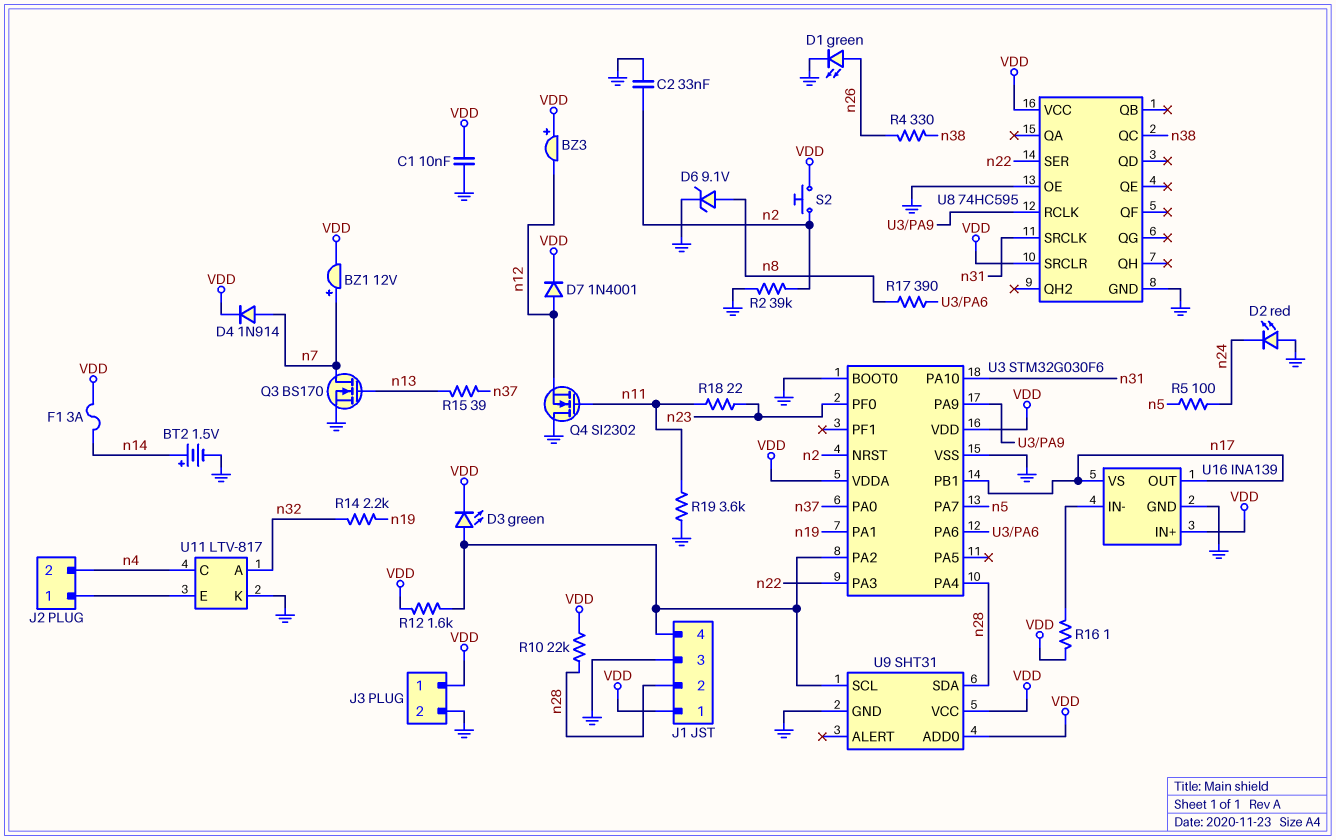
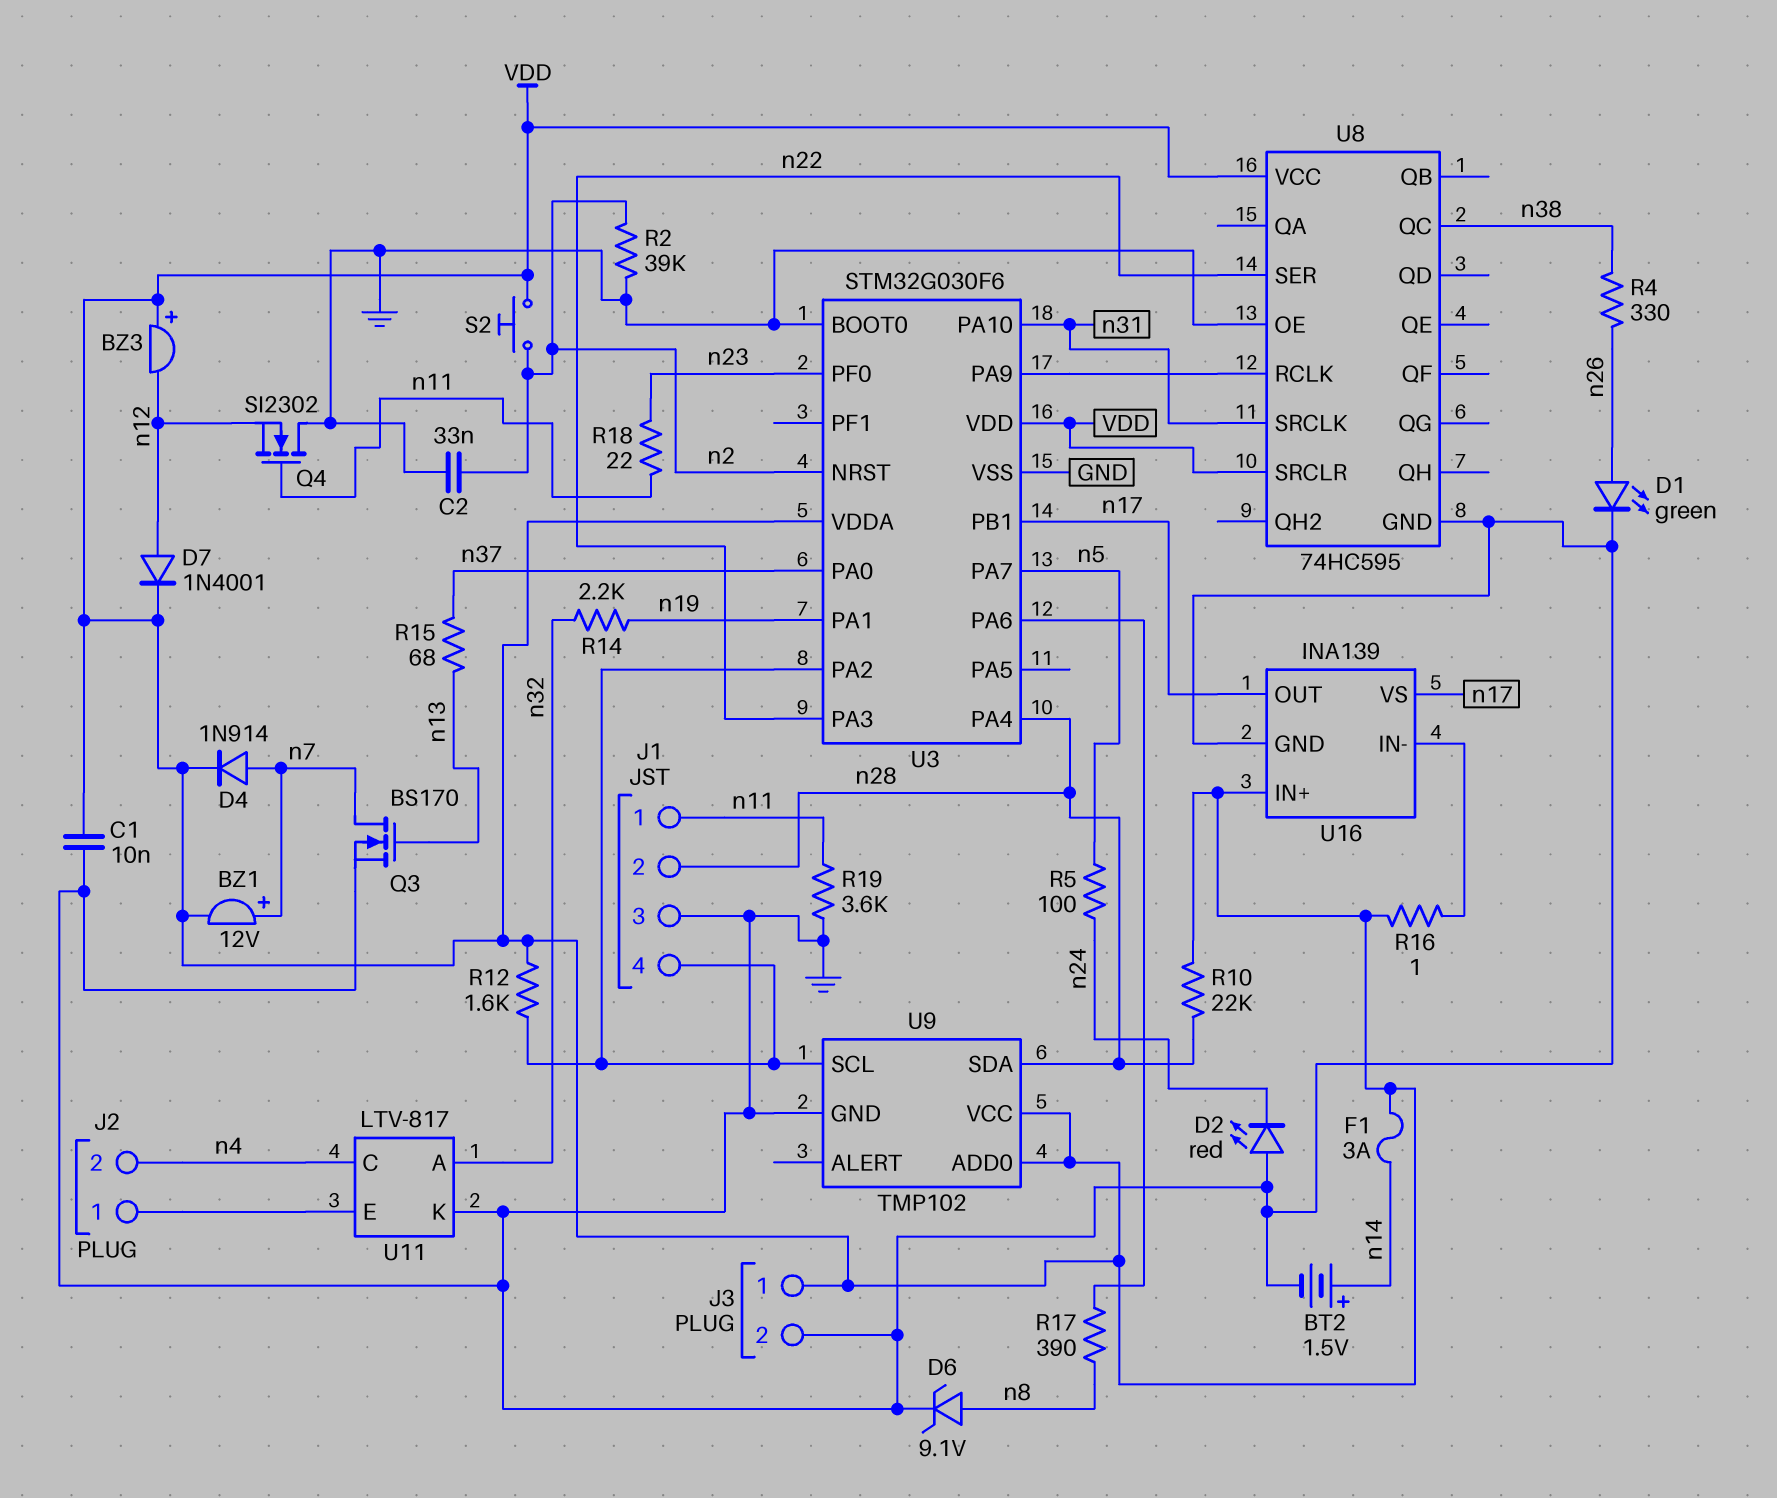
D3: LED green (A J1/4, K VDD) -> none
J1 pin 1: VDD -> n11
R15: 39 (n13, n37) -> 68 (n13, n37)
U9: SHT31 -> TMP102

